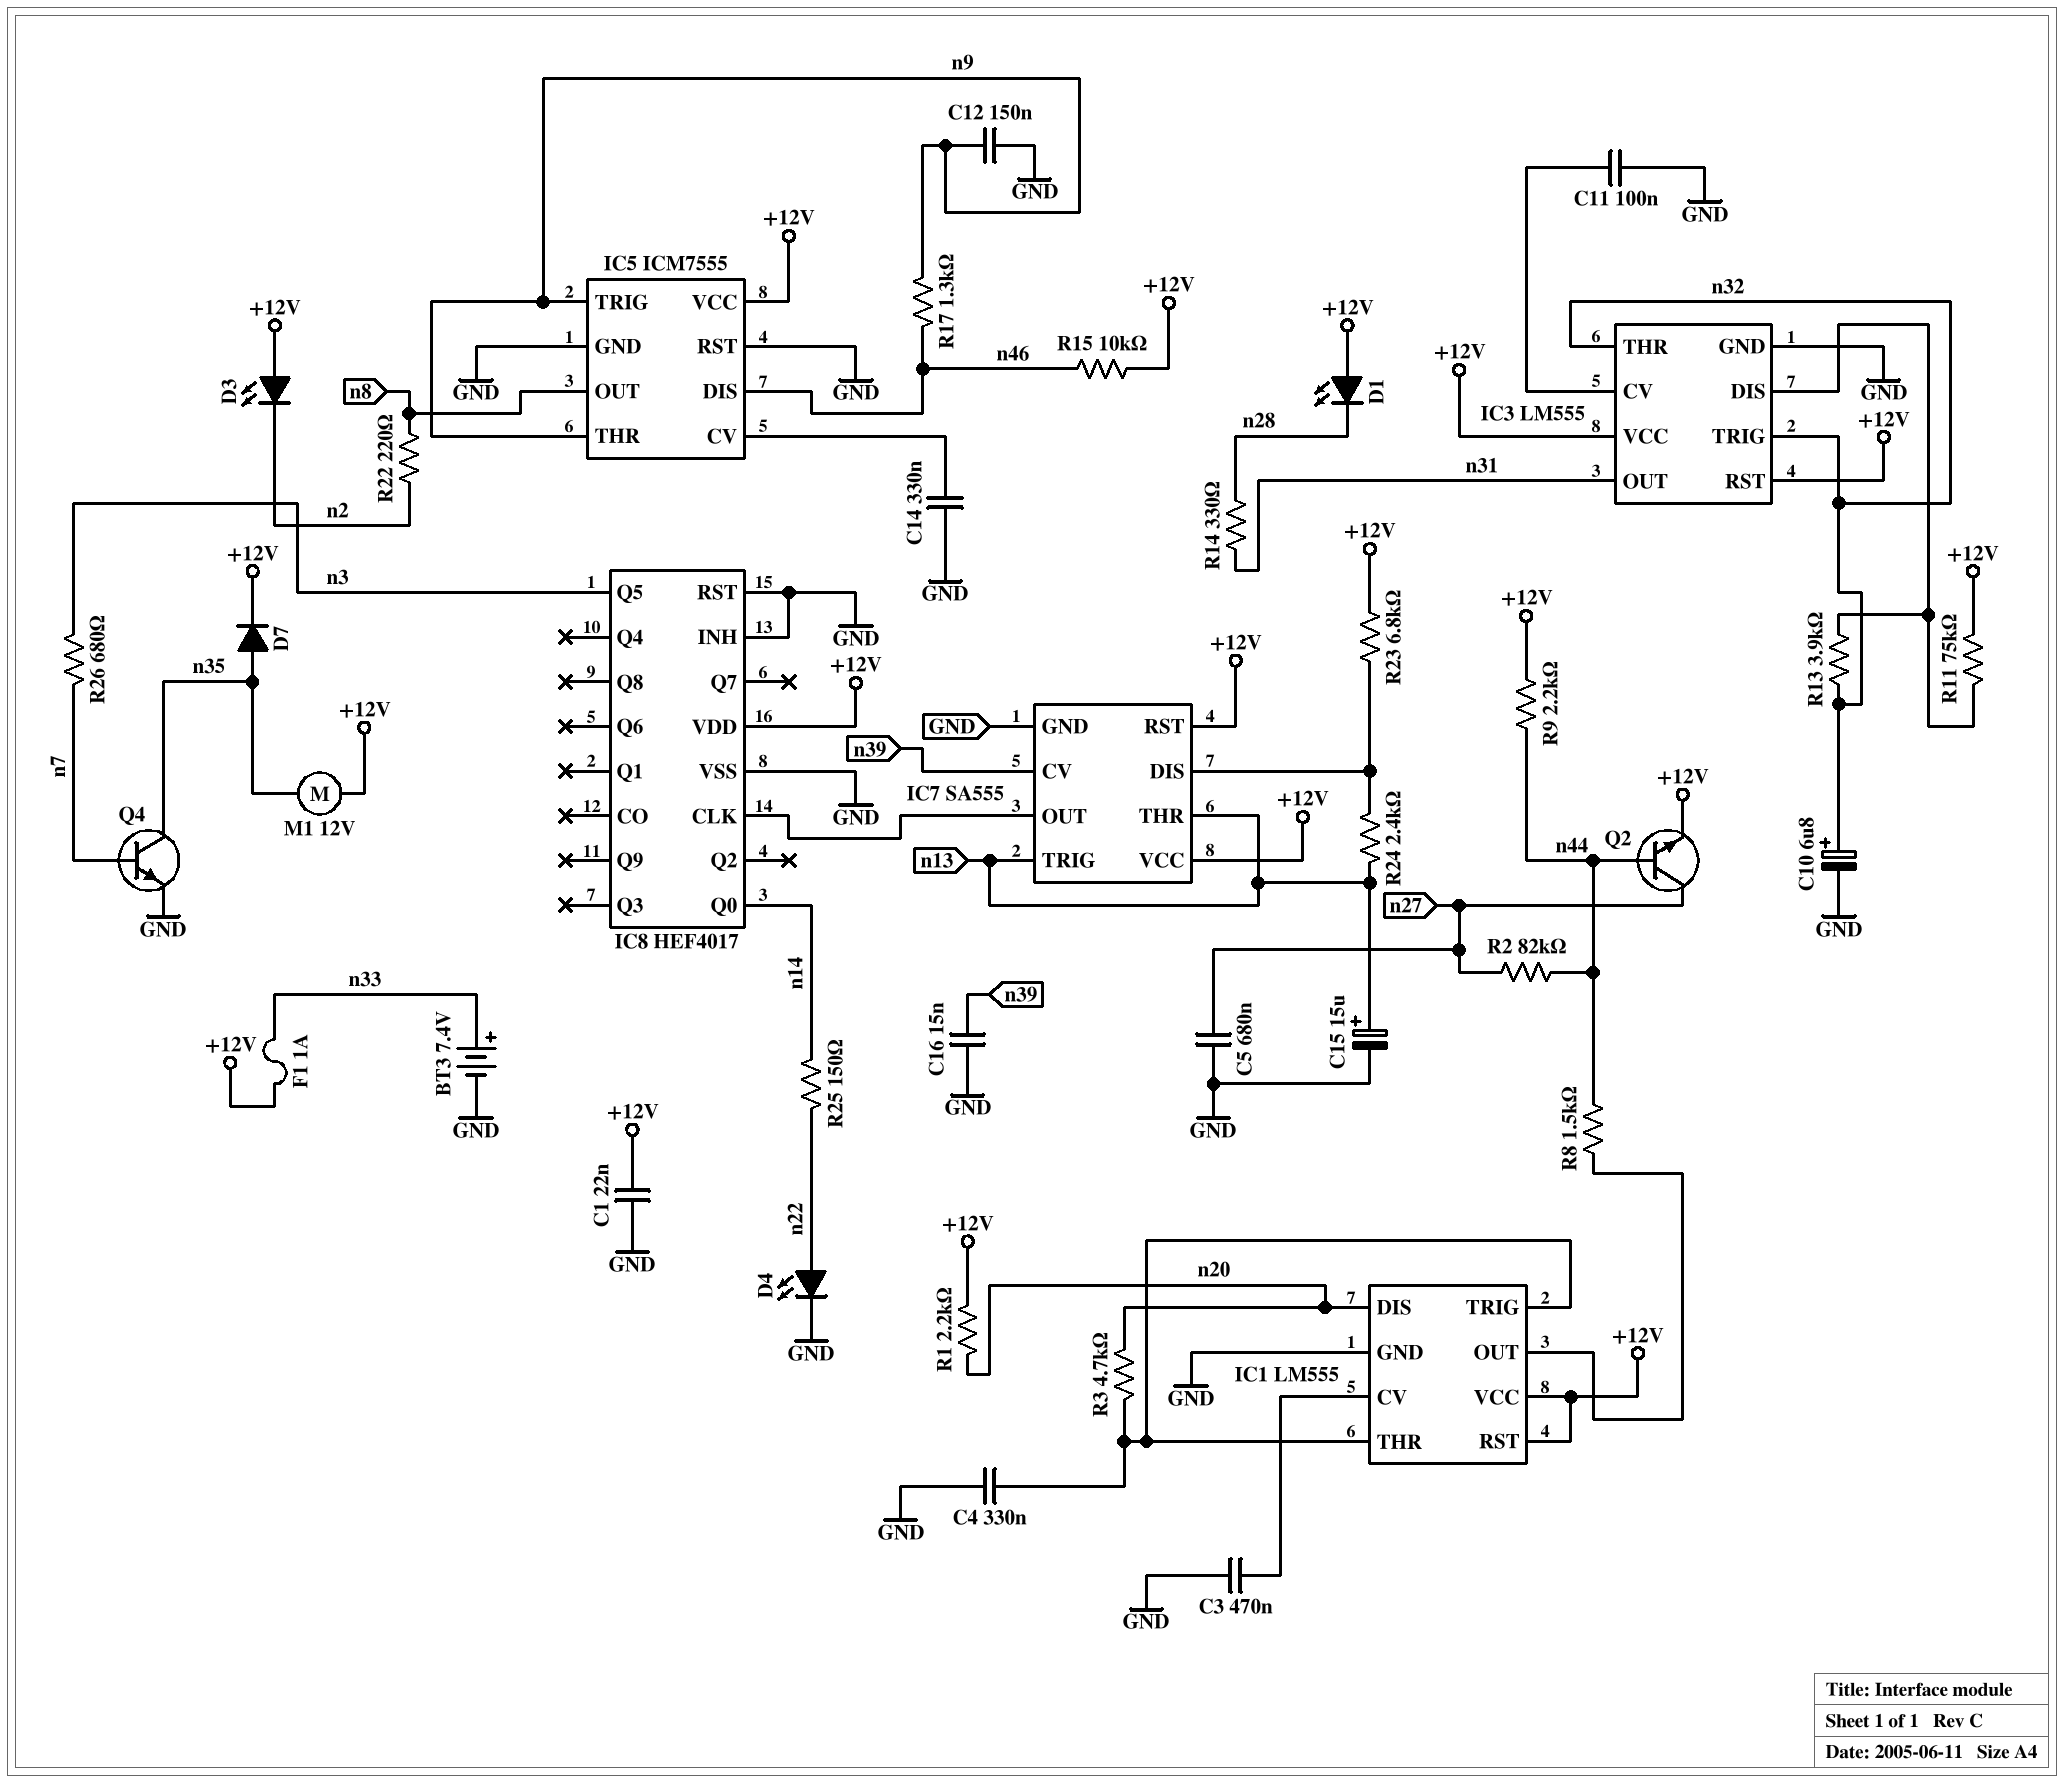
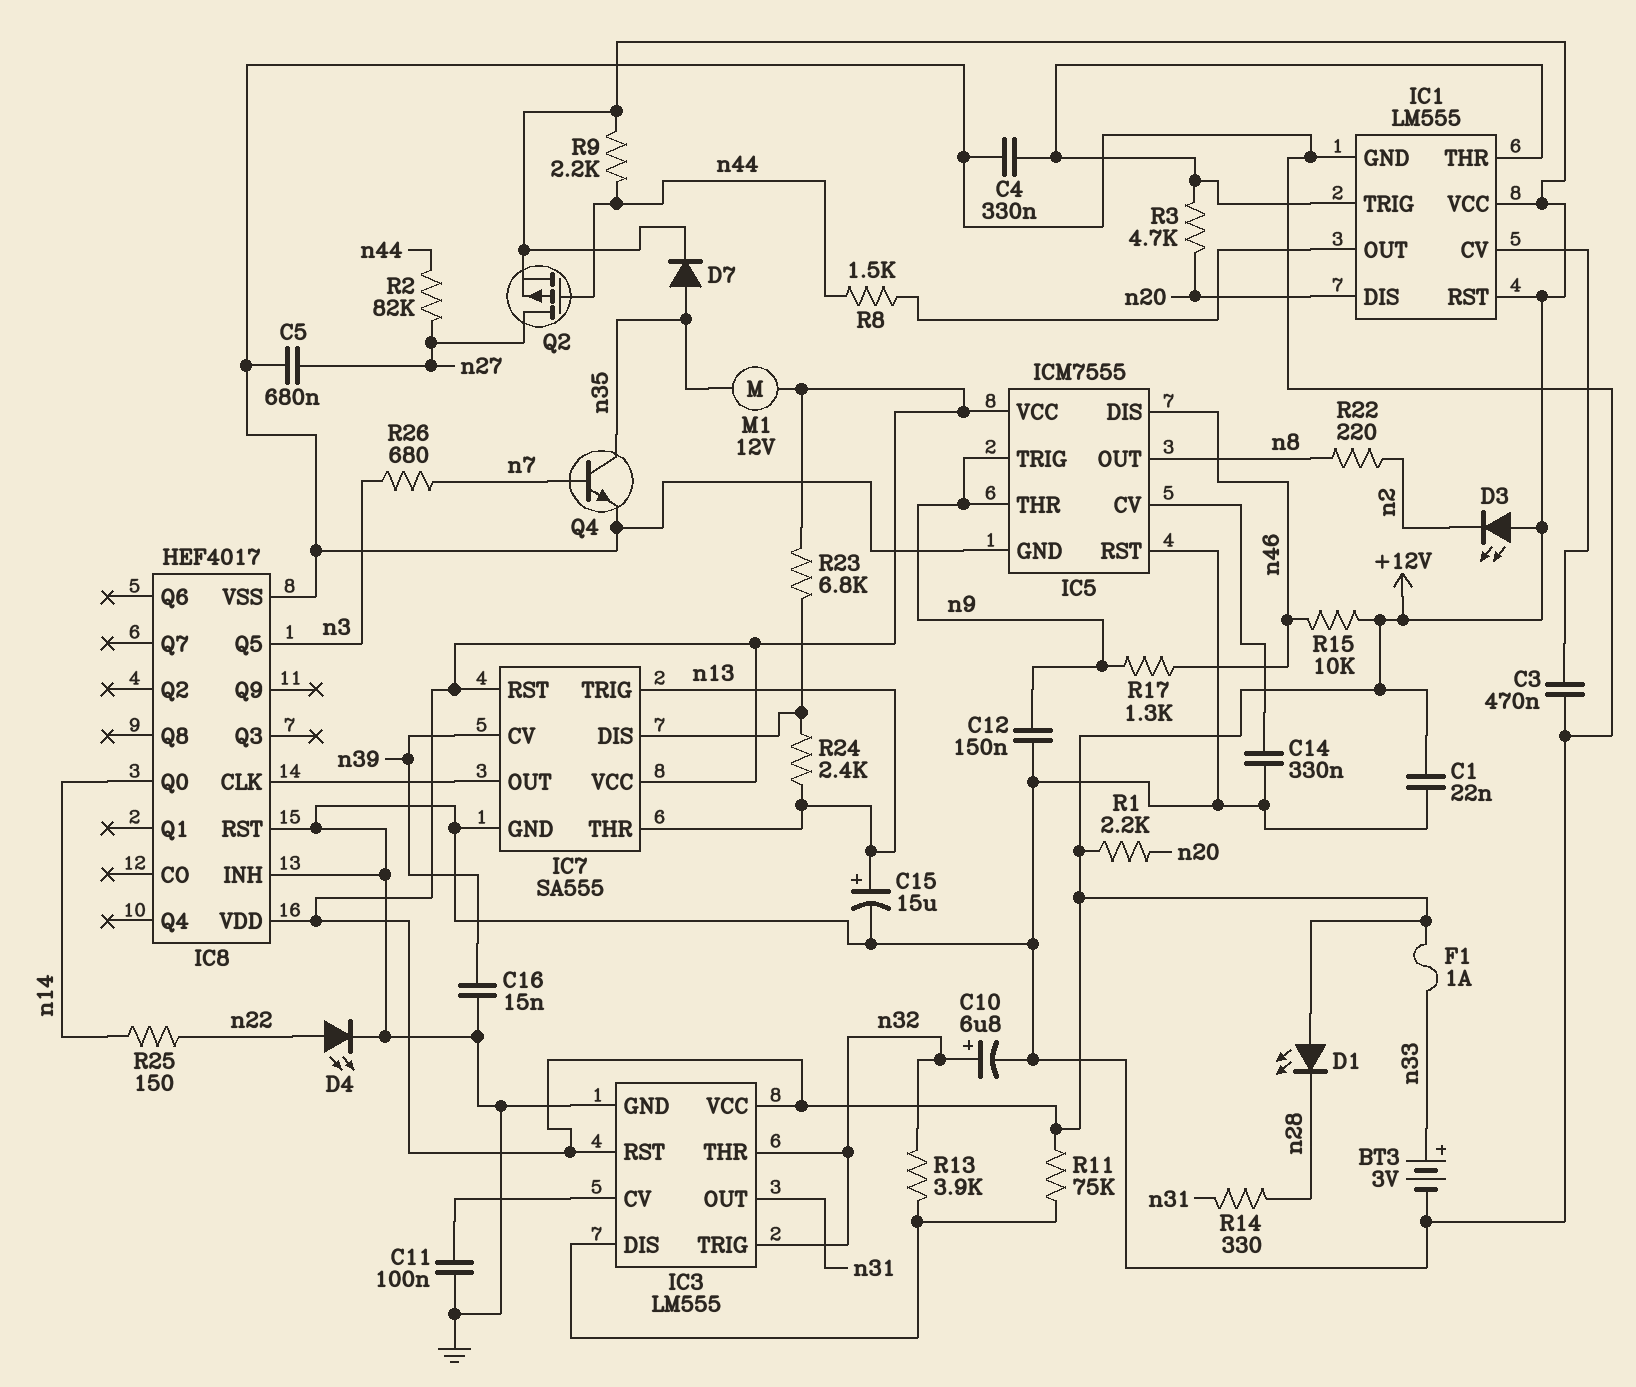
BT3: 7.4V (plus n33, minus GND) -> 3V (plus n33, minus GND)
Q2: NPN (B n44, C n27, E +12V) -> PMOS (G n44, D n27, S +12V)

